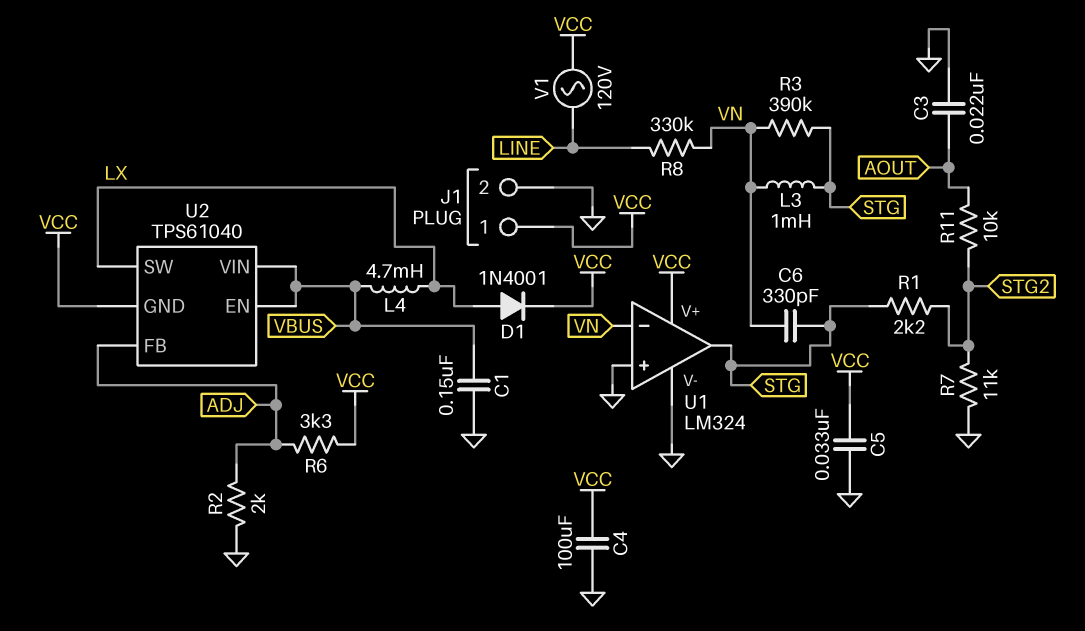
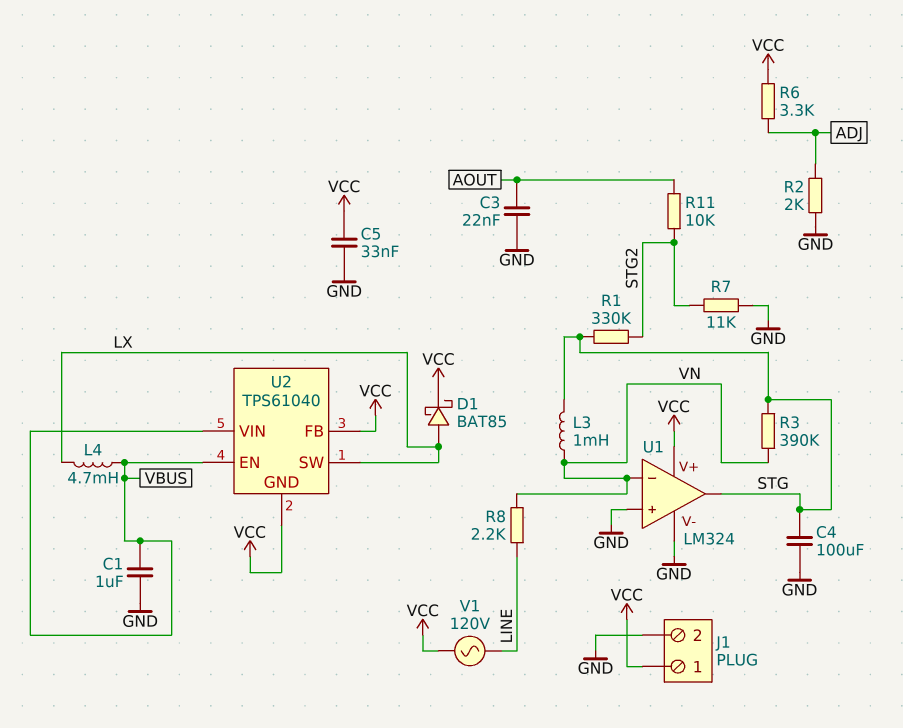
C1: 150nF (GND, VBUS) -> 1uF (GND, VBUS)
C4: 100uF (GND, VCC) -> 100uF (GND, STG)
C6: 330pF (STG, VN) -> none
D1: diode 1N4001 (A LX, K VCC) -> schottky BAT85 (A LX, K VCC)
R1: 2.2k (STG, STG2) -> 330k (STG, STG2)
R8: 330k (LINE, VN) -> 2.2k (LINE, VN)
U2 pin FB: ADJ -> VCC

